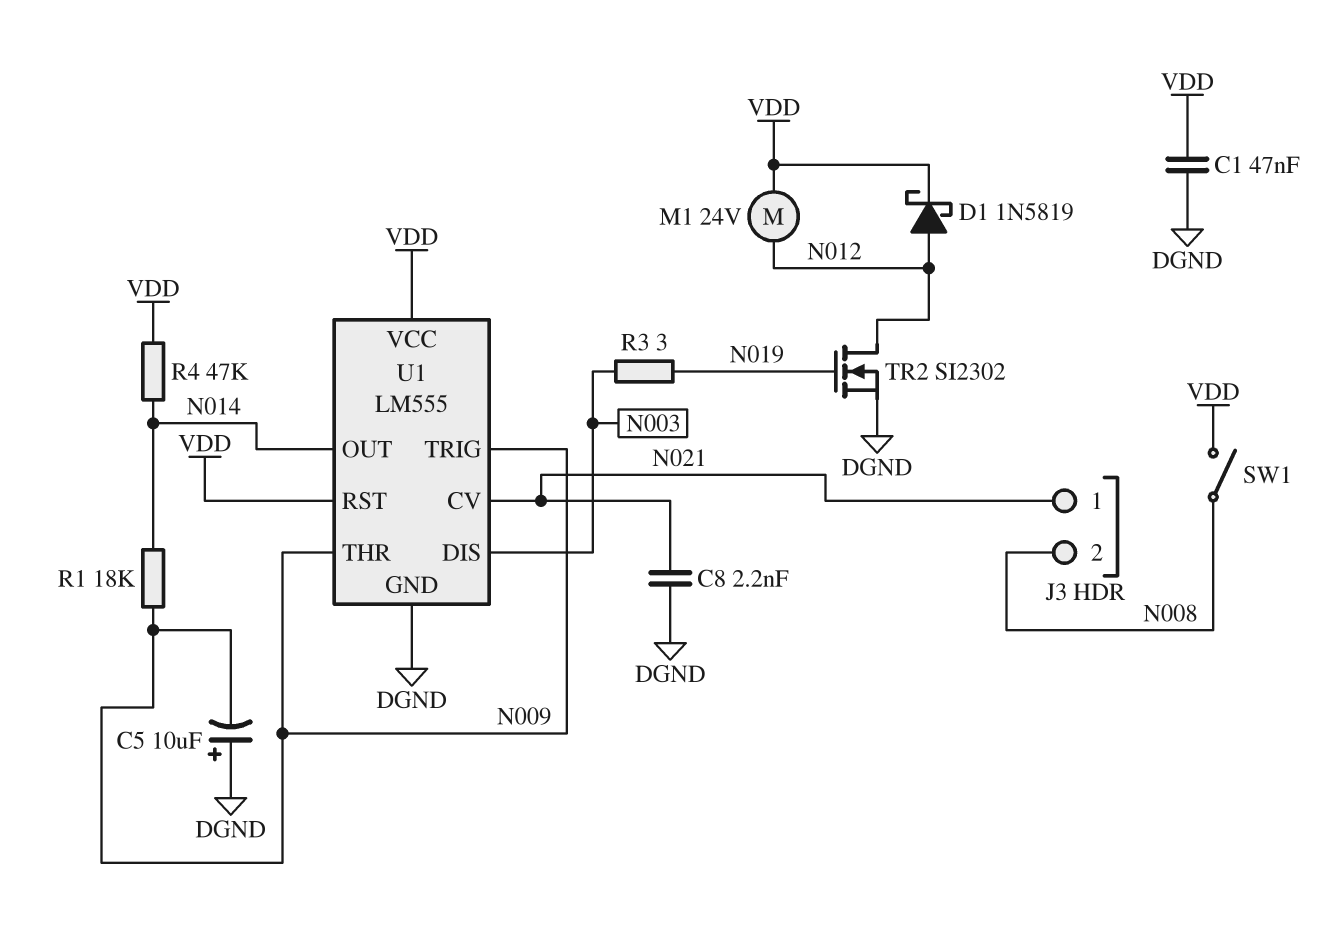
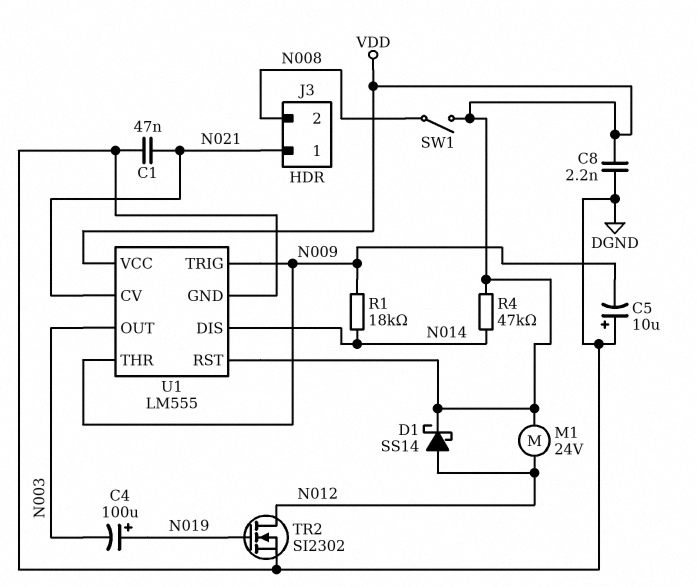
C1: 47nF (DGND, VDD) -> 47nF (DGND, N021)
C4: none -> 100uF (plus N019, minus N003)
C8: 2.2nF (DGND, N021) -> 2.2nF (DGND, VDD)
D1: schottky 1N5819 (A N012, K VDD) -> schottky SS14 (A N012, K VDD)
R3: 3 (N003, N019) -> none
U1 pin DIS: N003 -> N014
U1 pin OUT: N014 -> N003

